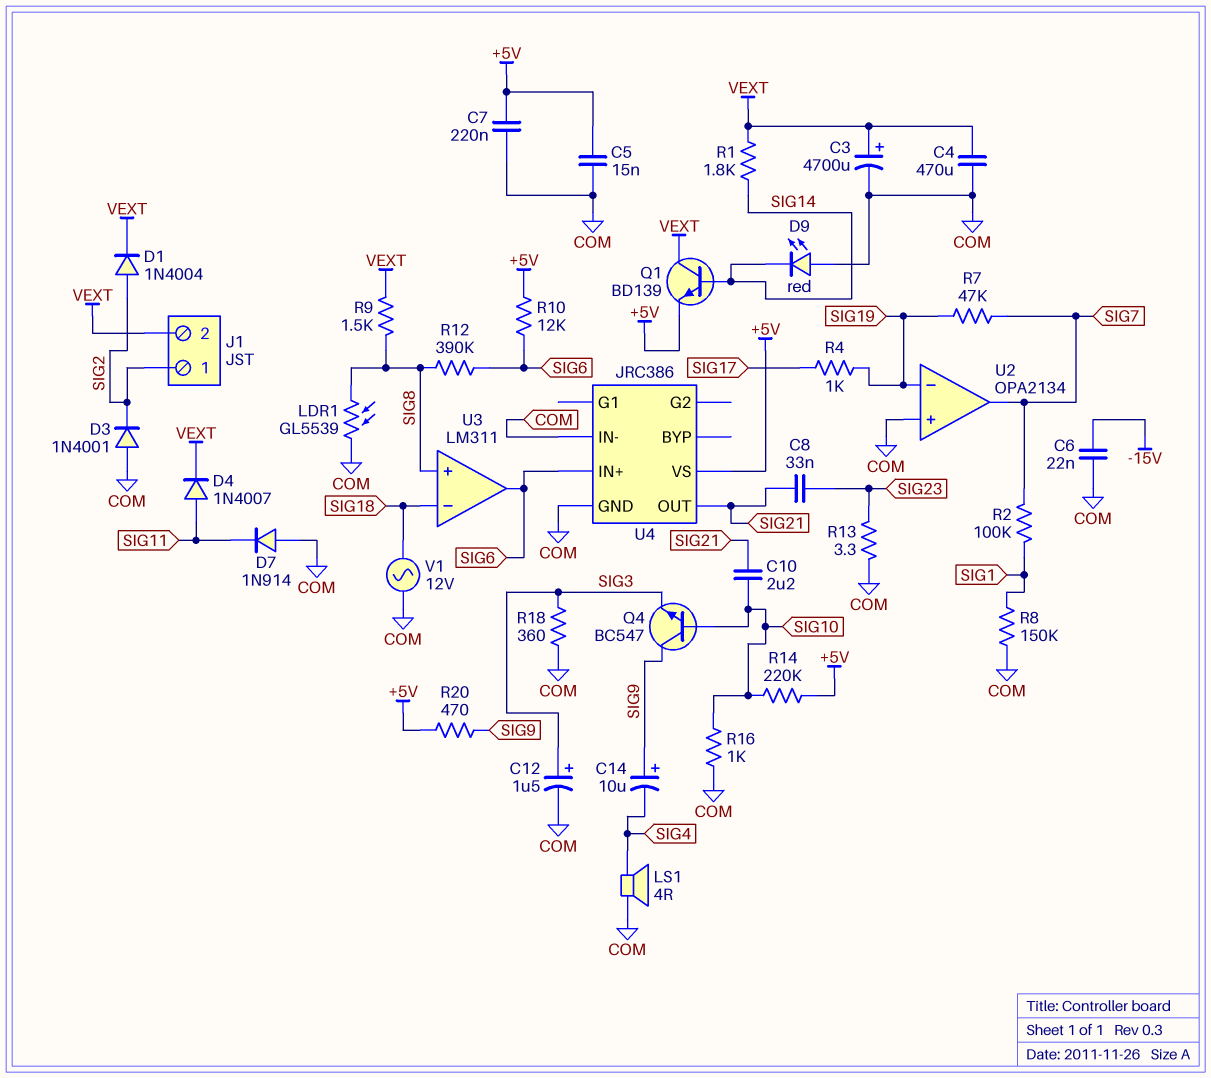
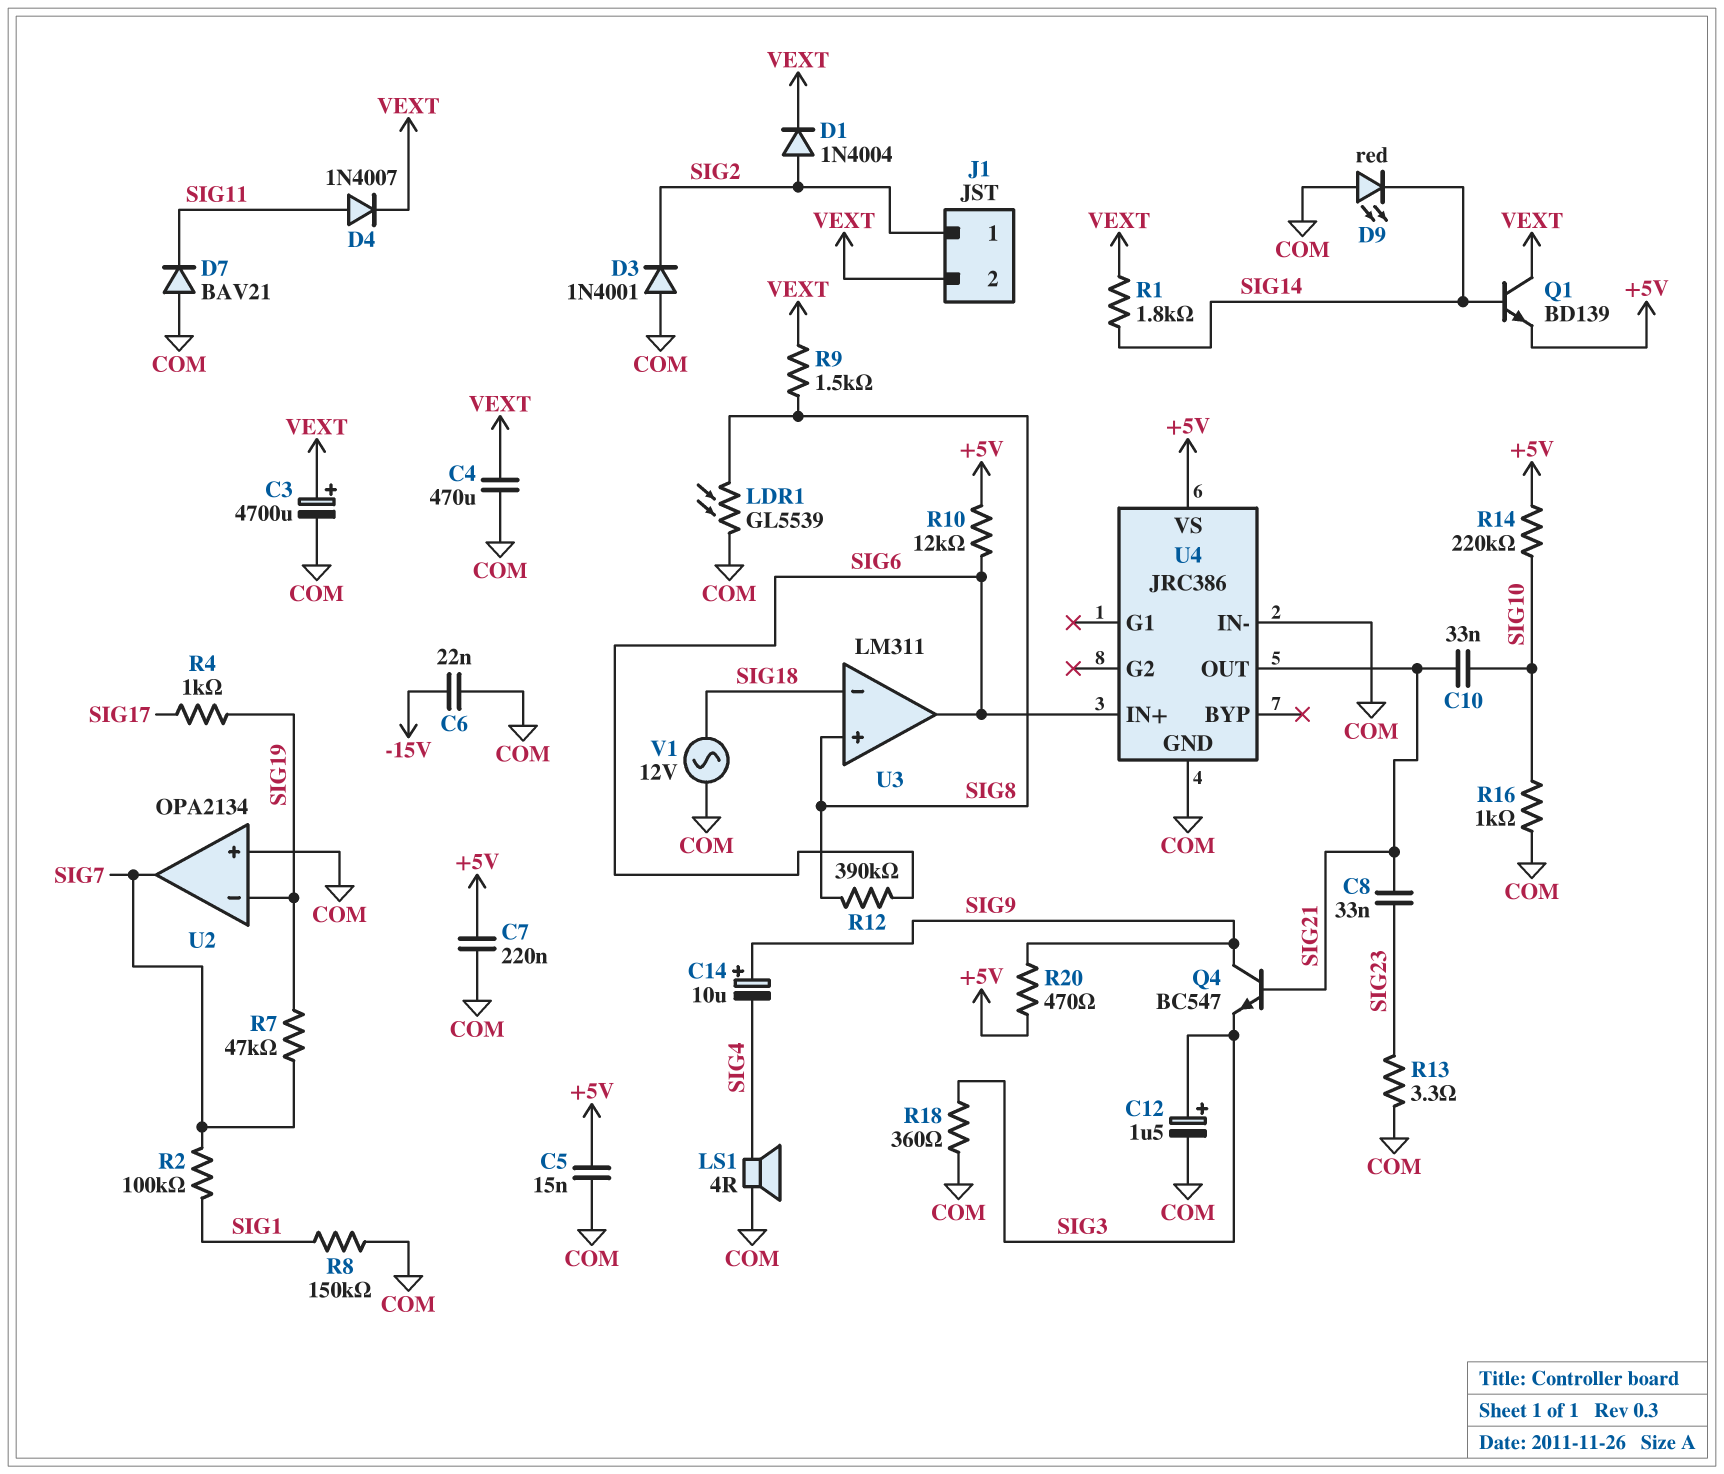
C10: 2.2uF (SIG10, SIG21) -> 33nF (SIG10, SIG21)
D7: diode 1N914 (A COM, K SIG11) -> diode BAV21 (A COM, K SIG11)
Q4: NPN BC547 (B SIG10, C SIG9, E SIG3) -> NPN BC547 (B SIG21, C SIG9, E SIG3)

